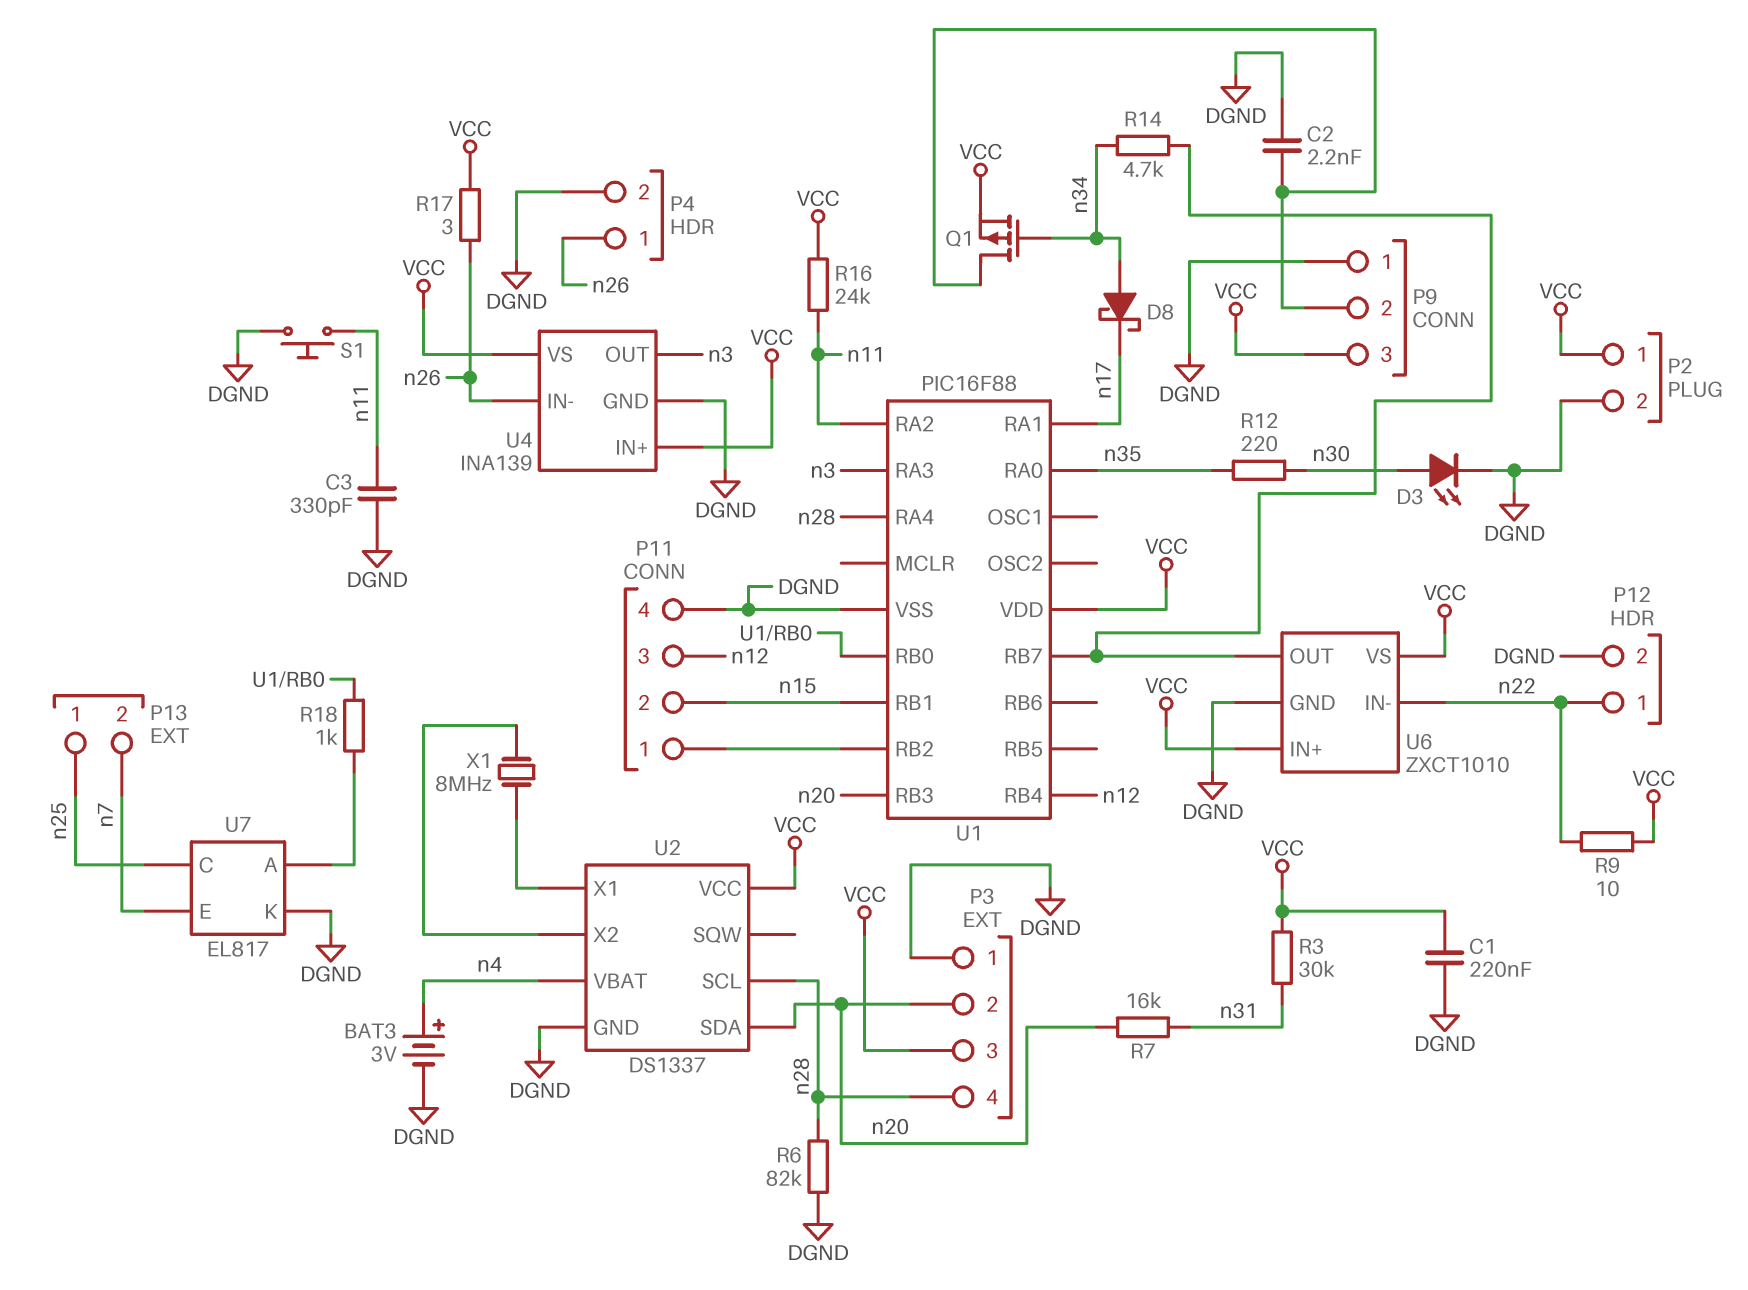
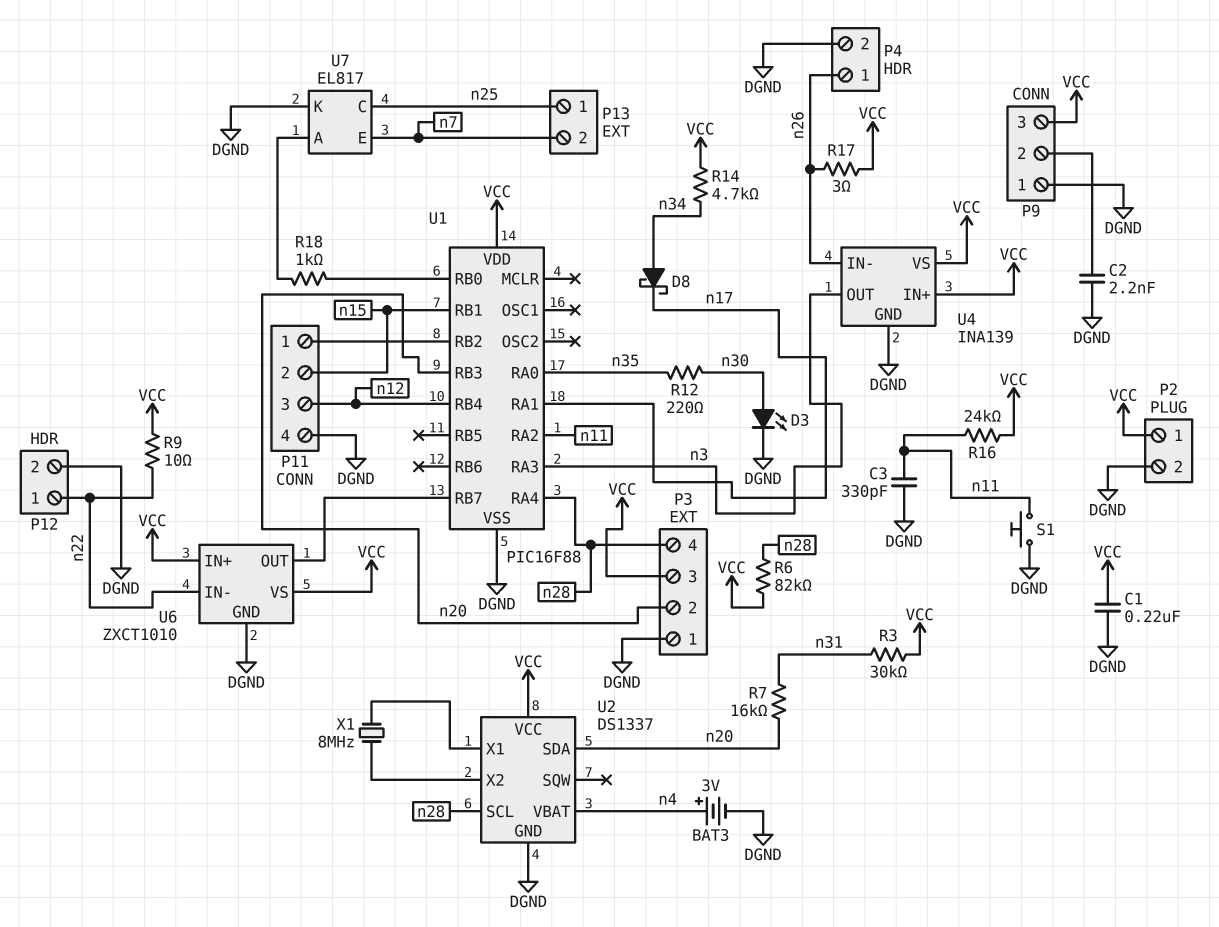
Q1: PMOS (G n34, D P9/2, S VCC) -> none
R6: 82k (DGND, n28) -> 82k (VCC, n28)
R14: 4.7k (U1/RB7, n34) -> 4.7k (VCC, n34)

